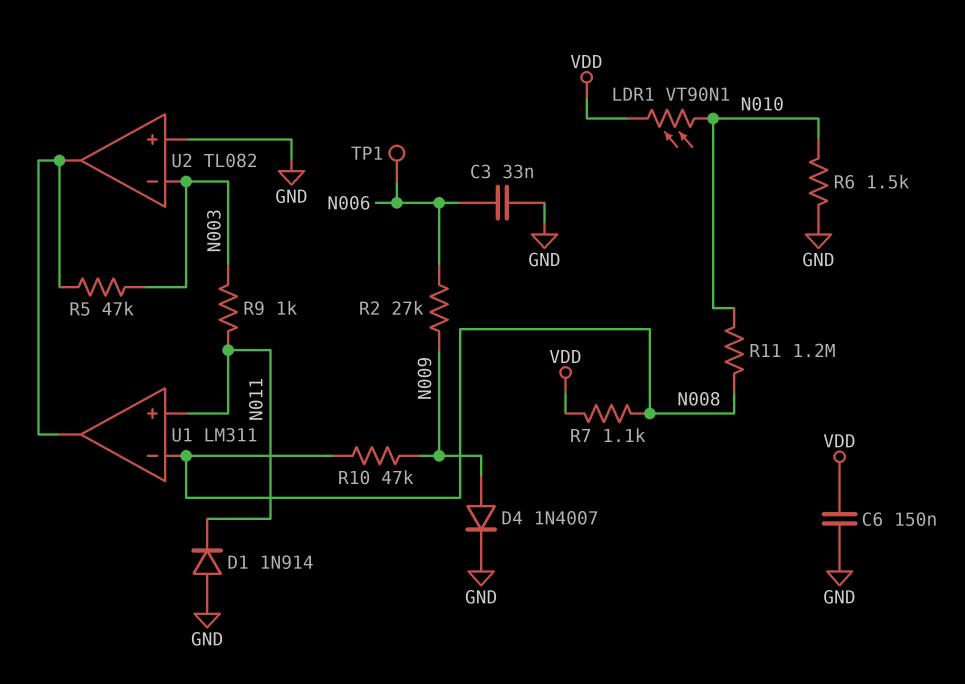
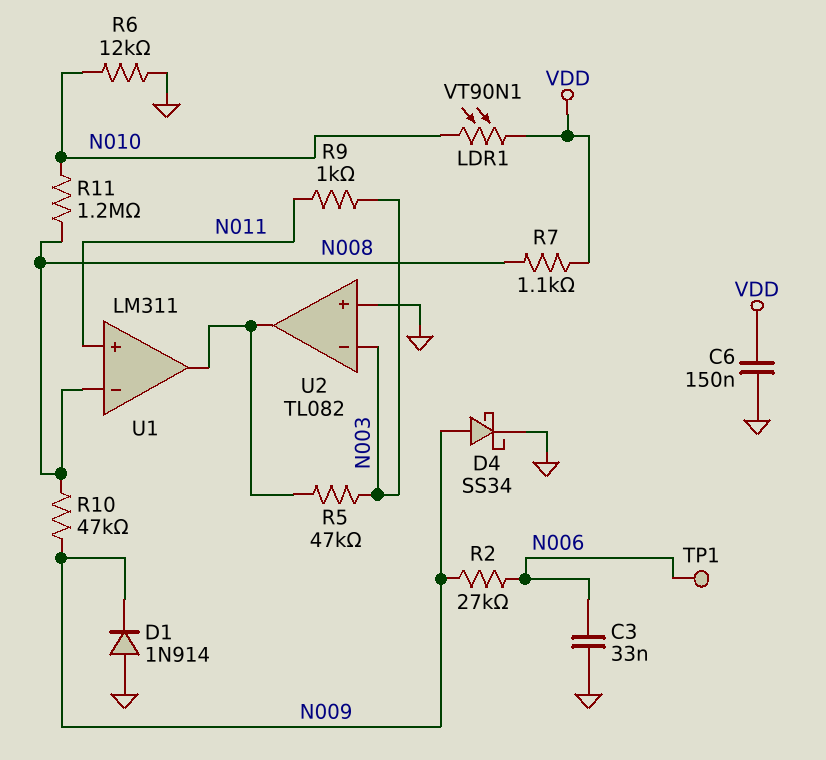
D1: diode 1N914 (A GND, K N011) -> diode 1N914 (A GND, K N009)
D4: diode 1N4007 (A N009, K GND) -> schottky SS34 (A N009, K GND)
R6: 1.5k (GND, N010) -> 12k (GND, N010)

